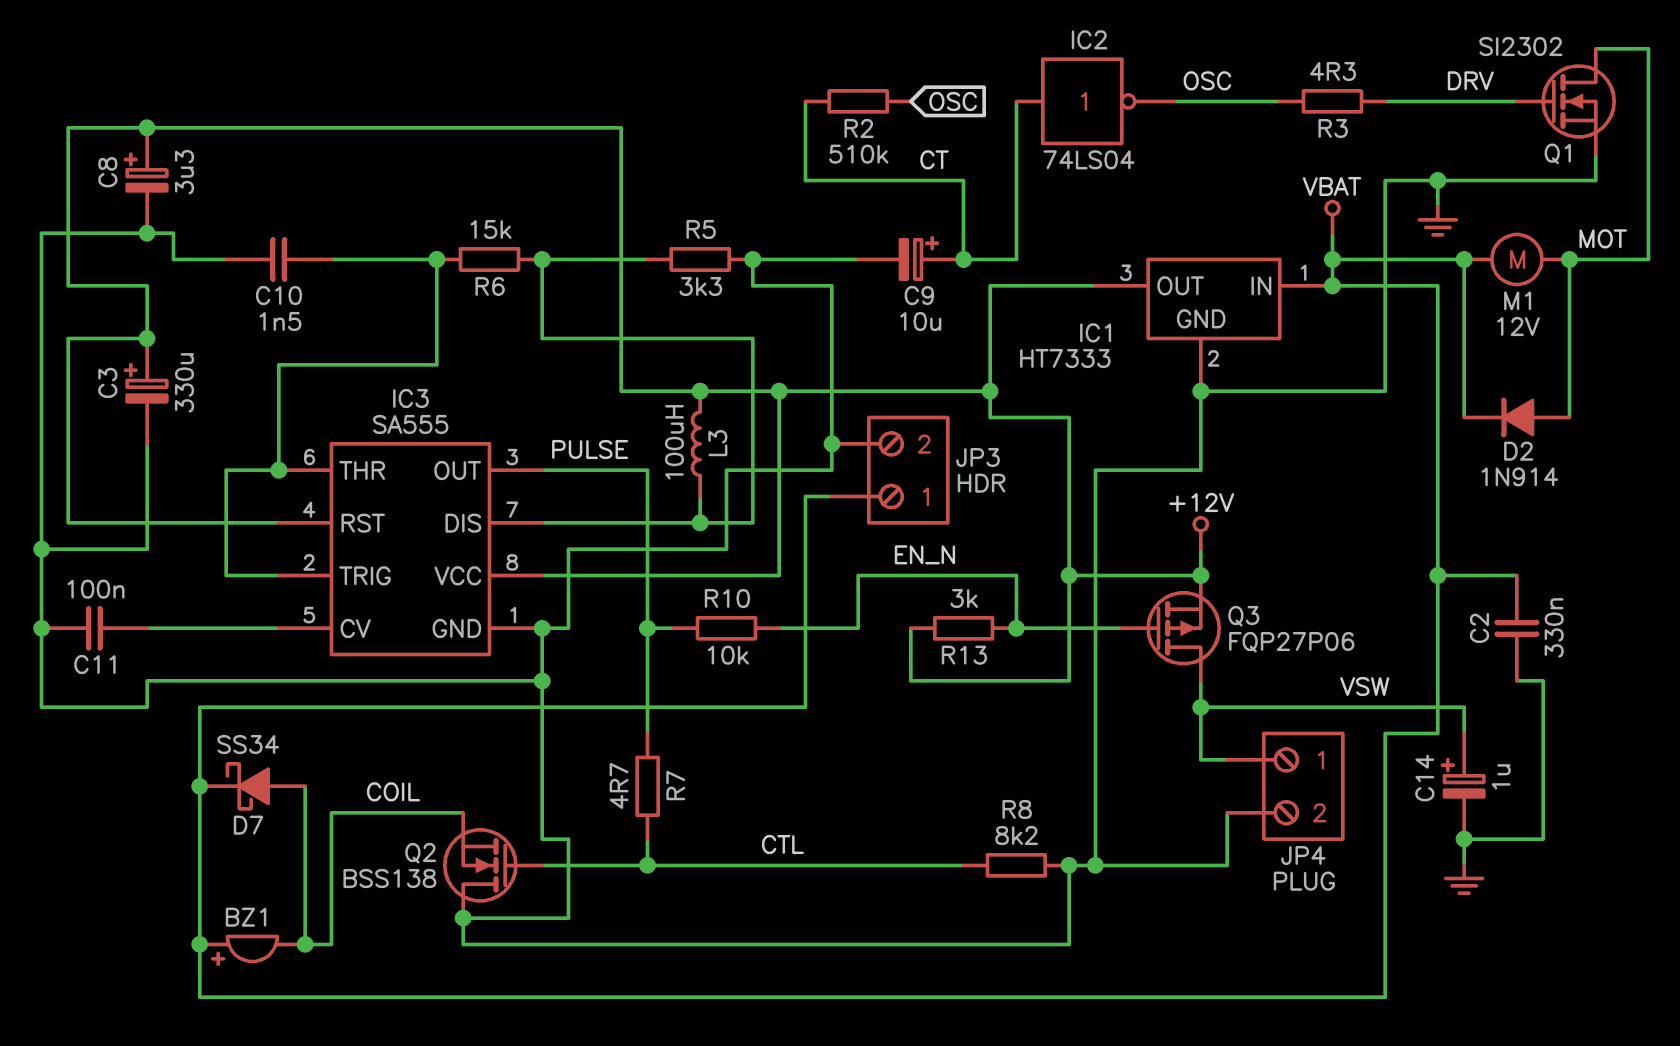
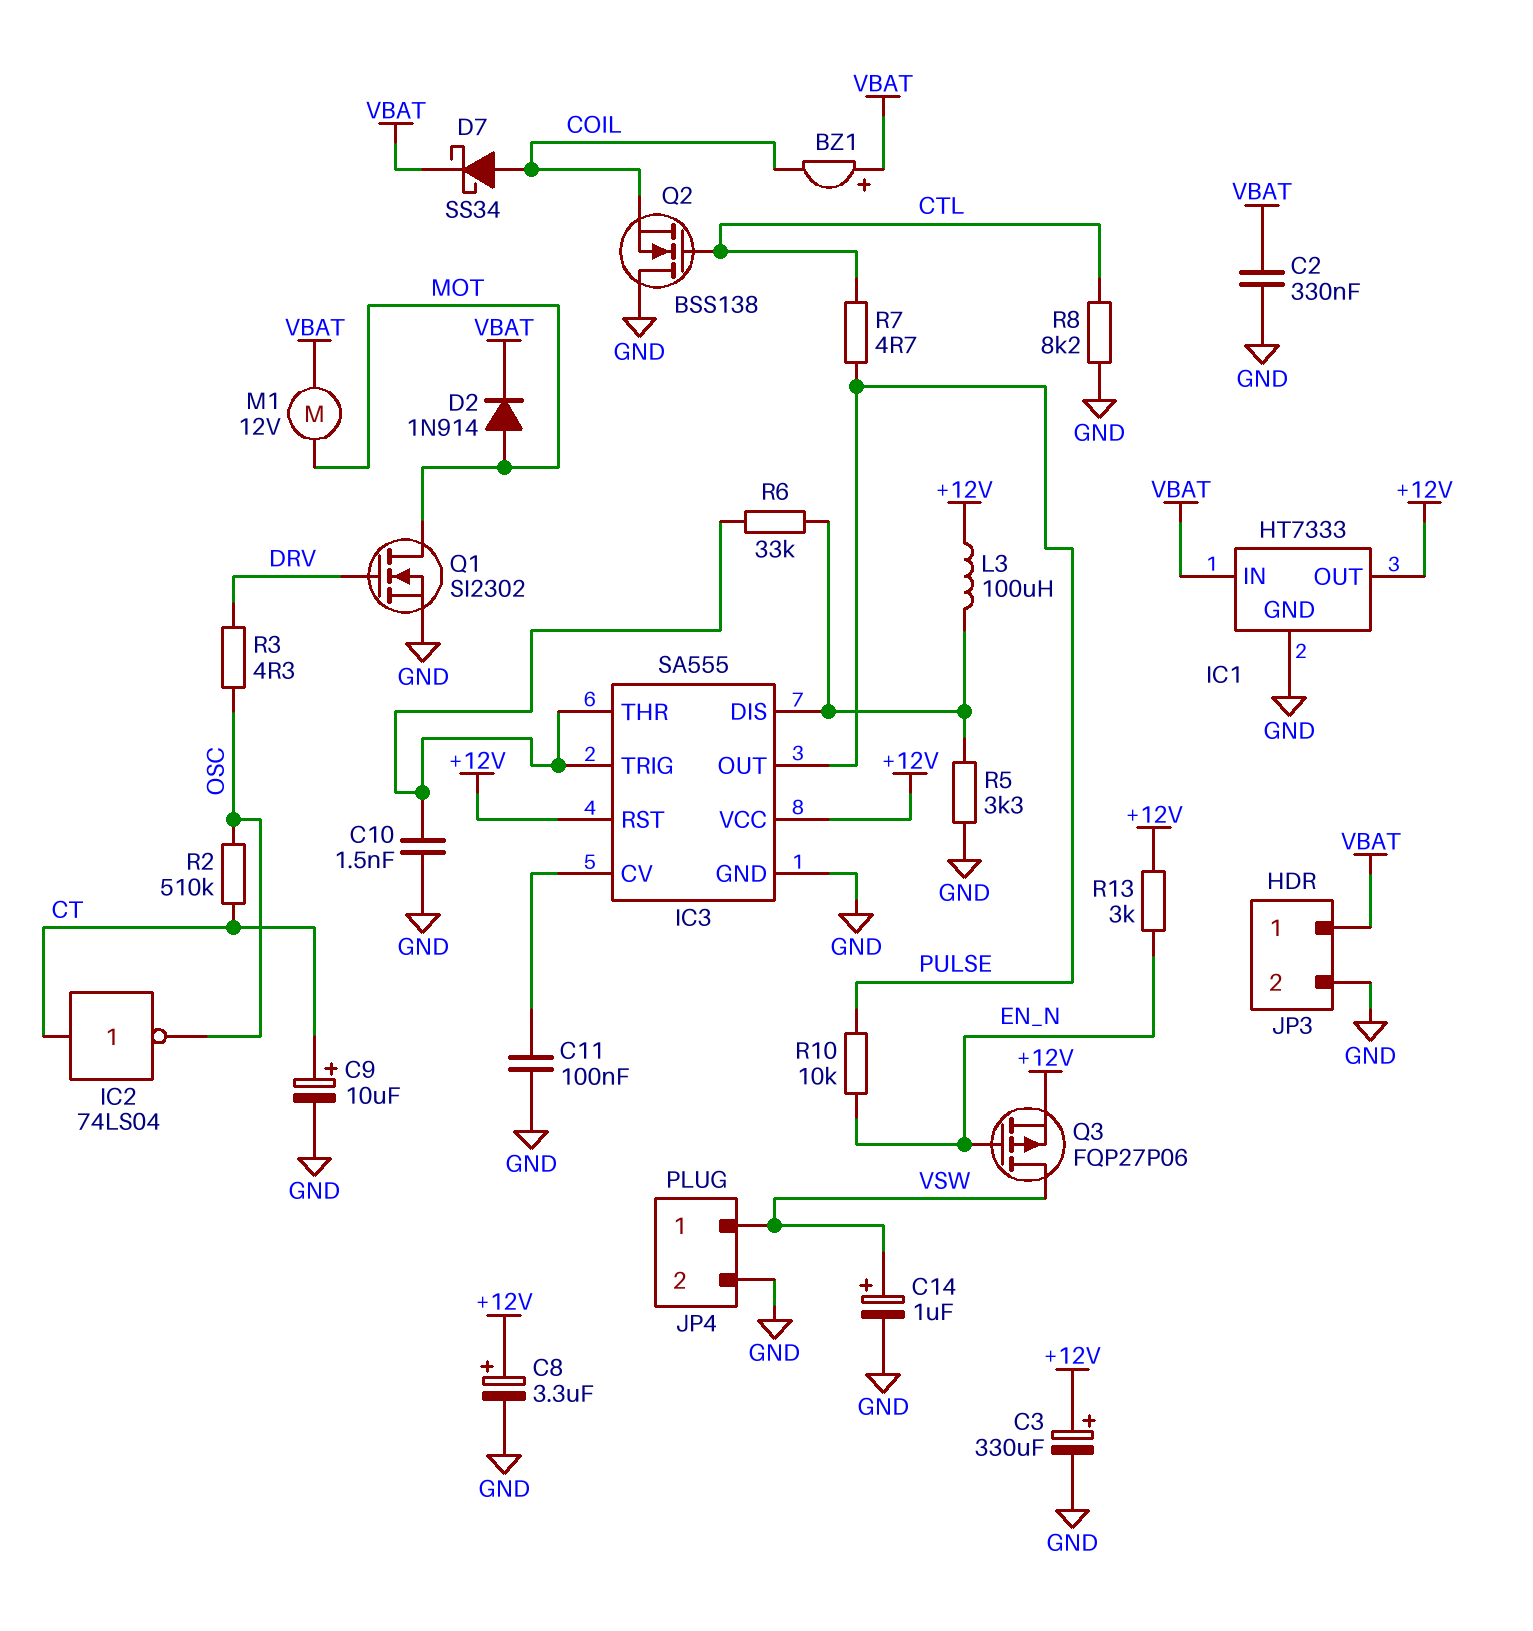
R6: 15k (IC3/DIS, IC3/THR) -> 33k (IC3/DIS, IC3/THR)

